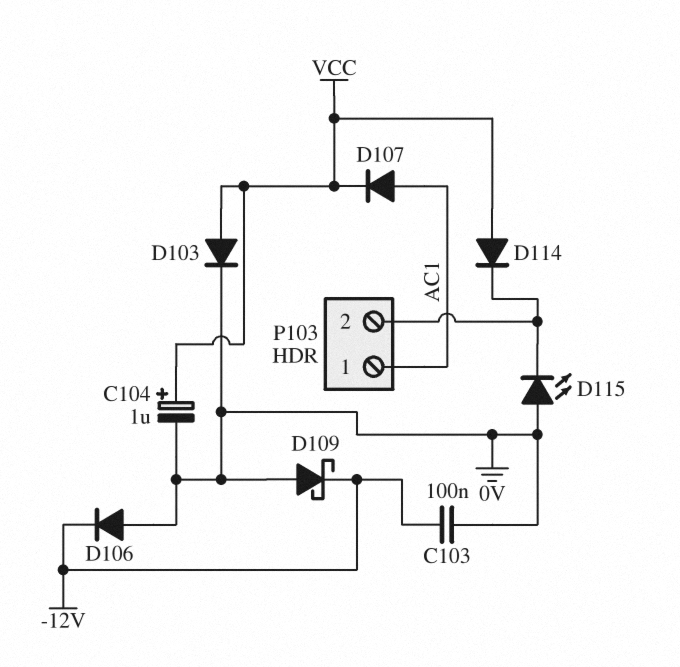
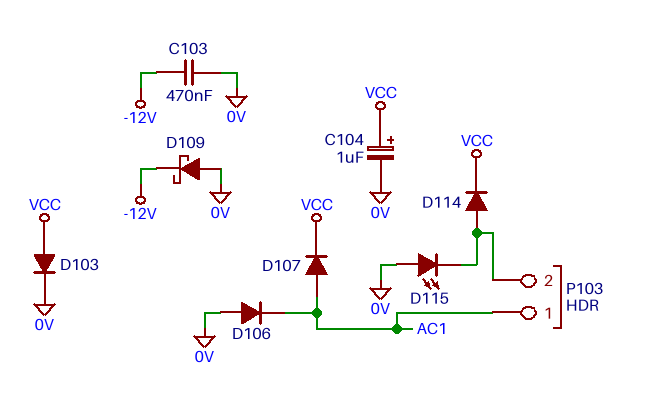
C103: 100nF (-12V, 0V) -> 470nF (-12V, 0V)
D106: diode (A 0V, K -12V) -> diode (A 0V, K AC1)
D114: diode (A VCC, K P103/2) -> diode (A P103/2, K VCC)

